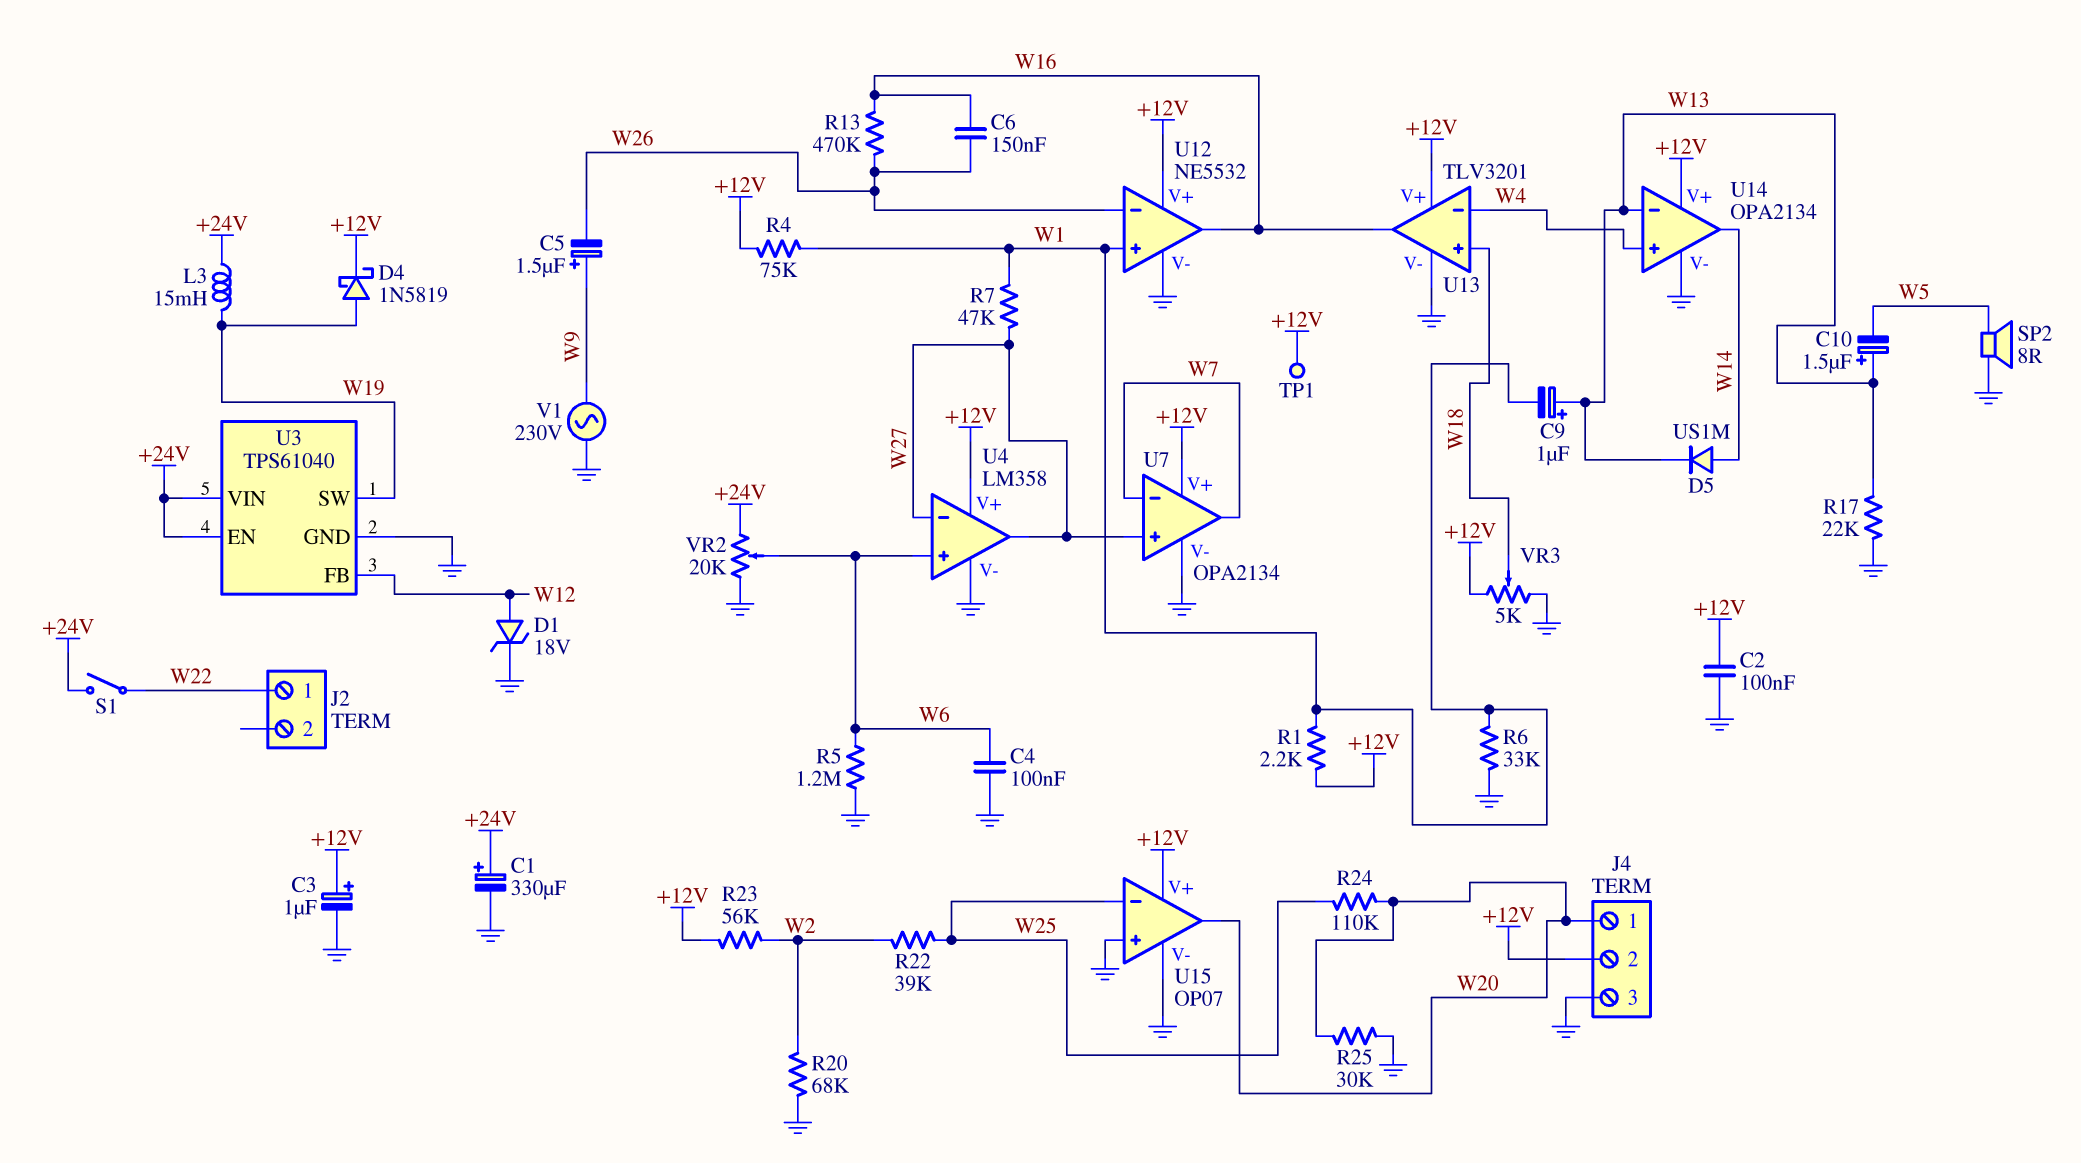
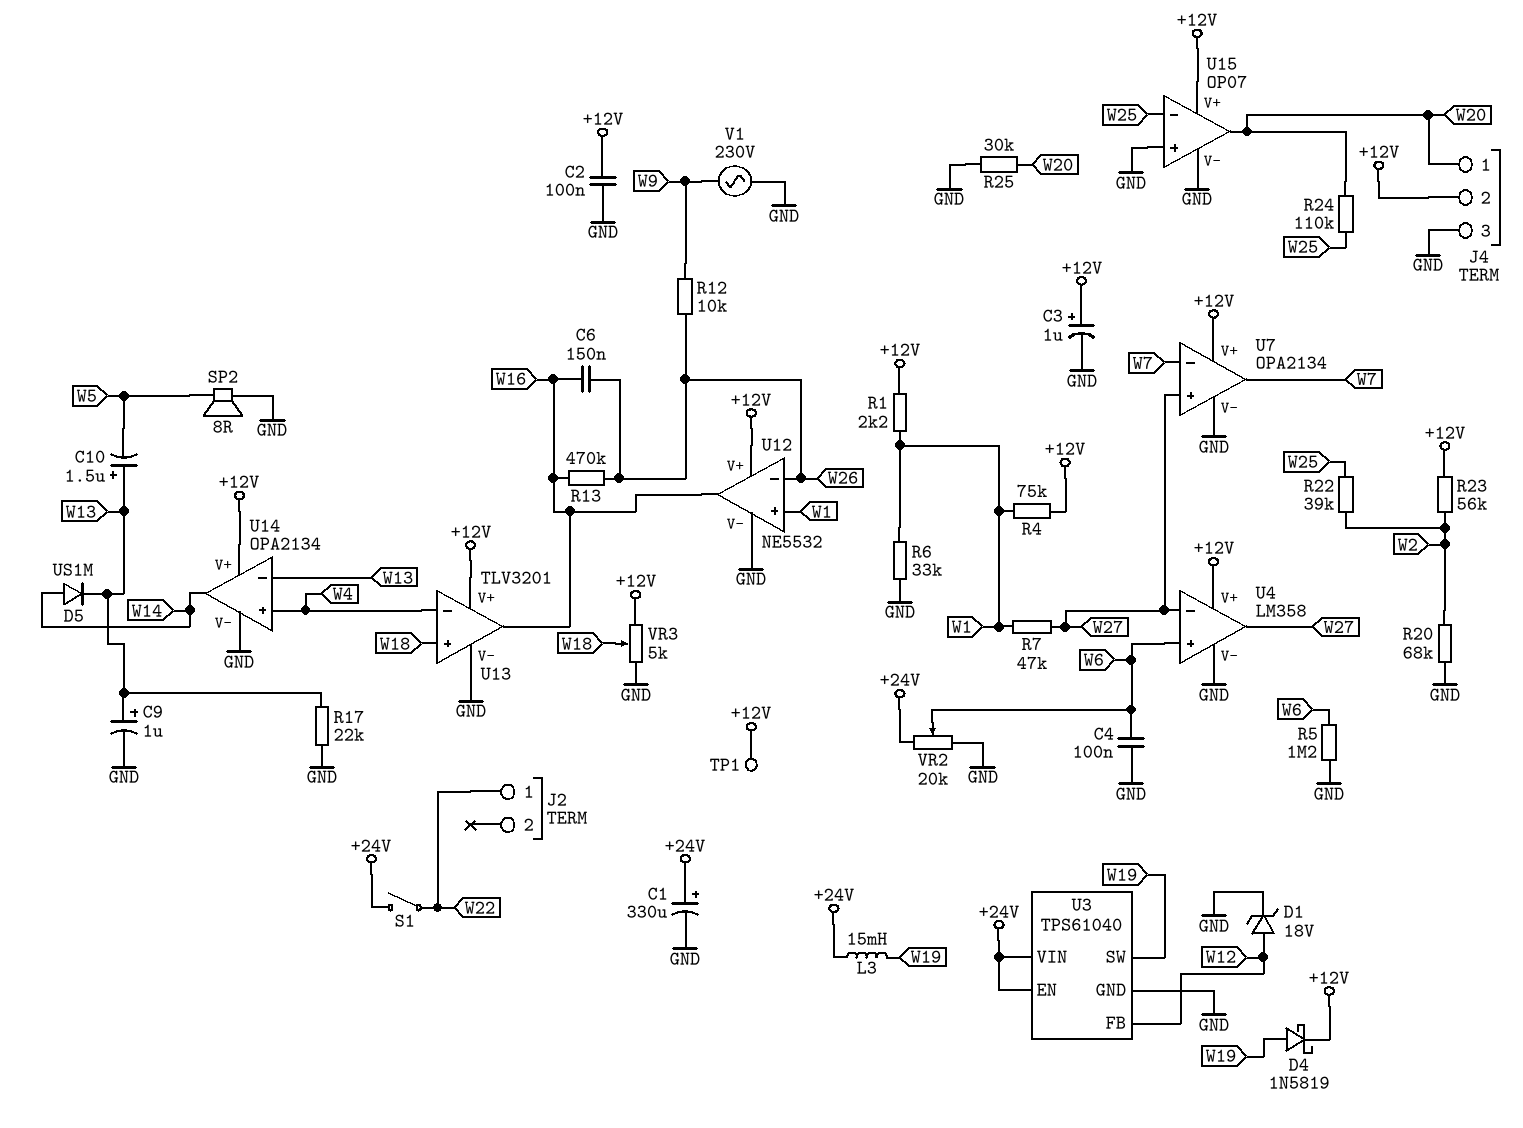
C5: 1.5uF (plus W9, minus W26) -> none
C9: 1uF (plus W13, minus W1) -> 1uF (plus W13, minus GND)
R12: none -> 10k (W9, W26)

